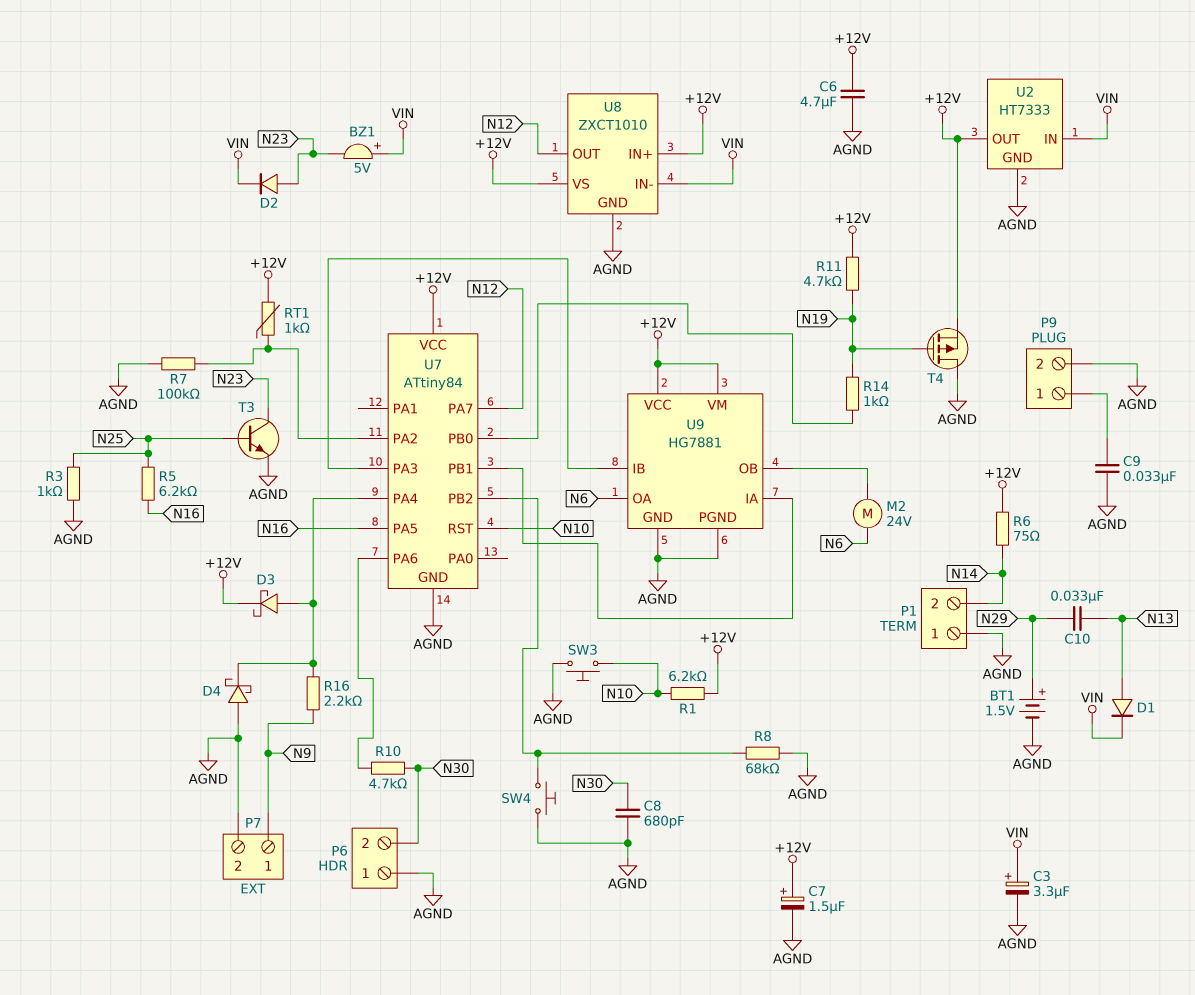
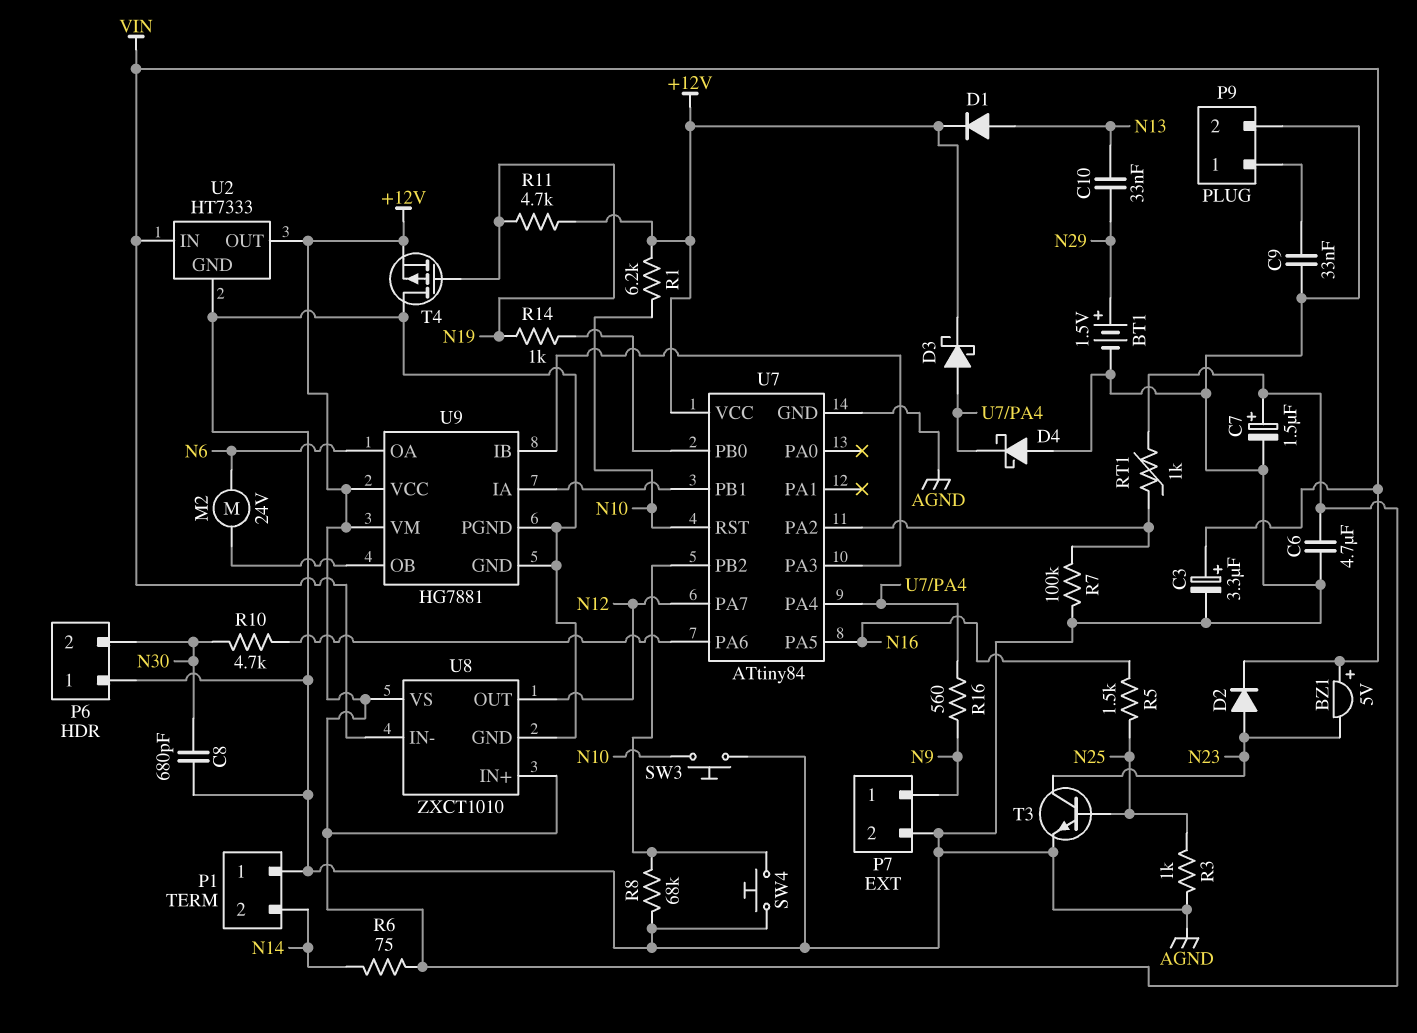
D1: diode (A N13, K VIN) -> diode (A N13, K +12V)
R5: 6.2k (N16, N25) -> 1.5k (N16, N25)
R16: 2.2k (N9, U7/PA4) -> 560 (N9, U7/PA4)

